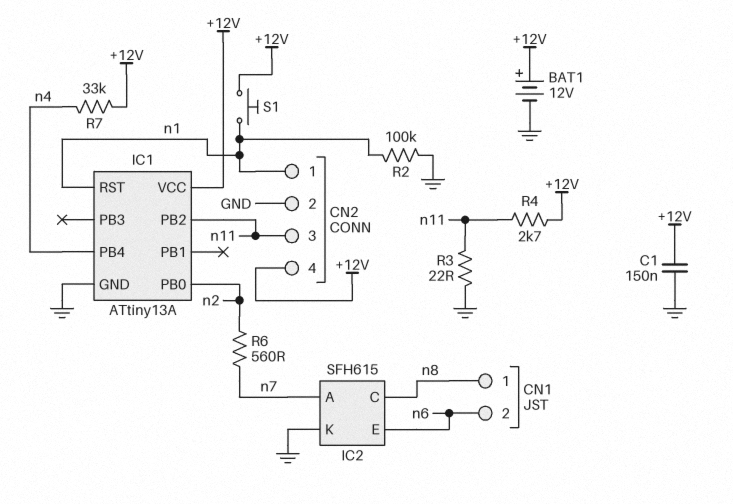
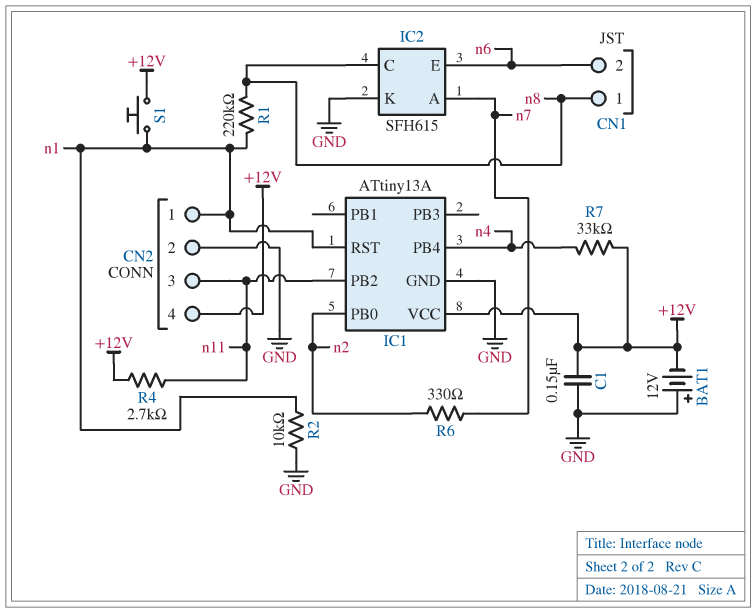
BAT1: 12V (plus +12V, minus GND) -> 12V (plus GND, minus +12V)
R1: none -> 220k (n1, n8)
R2: 100k (GND, n1) -> 10k (GND, n1)
R3: 22 (GND, n11) -> none
R6: 560 (n2, n7) -> 330 (n2, n7)

